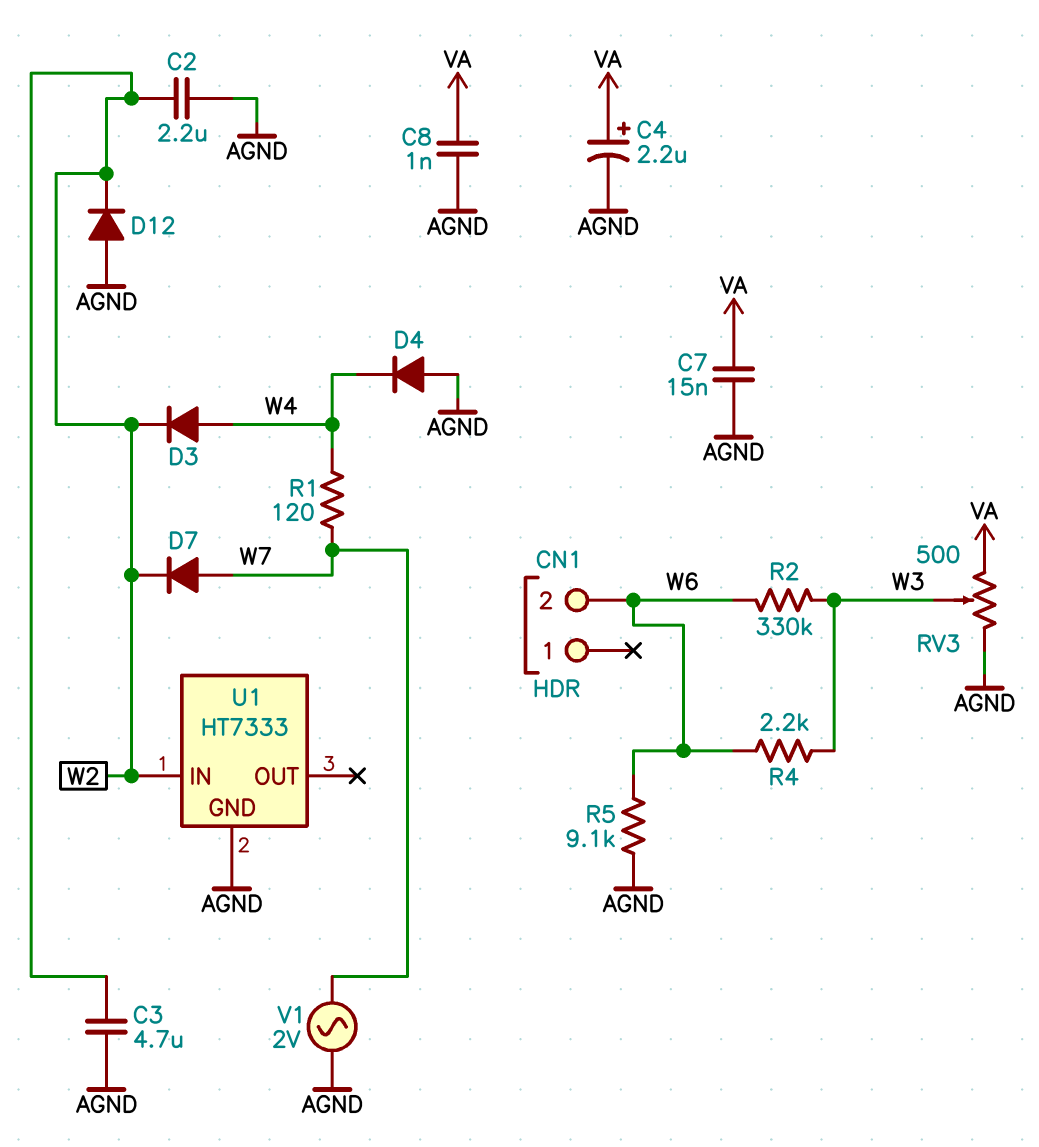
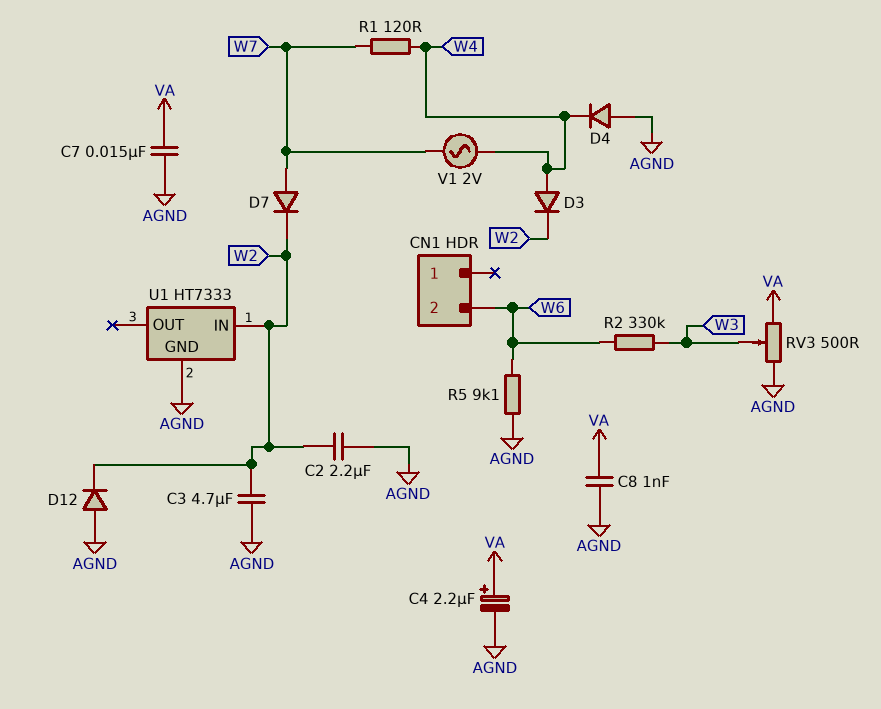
R4: 2.2k (W3, W6) -> none
V1: AC 2V (AGND, W7) -> AC 2V (W4, W7)

